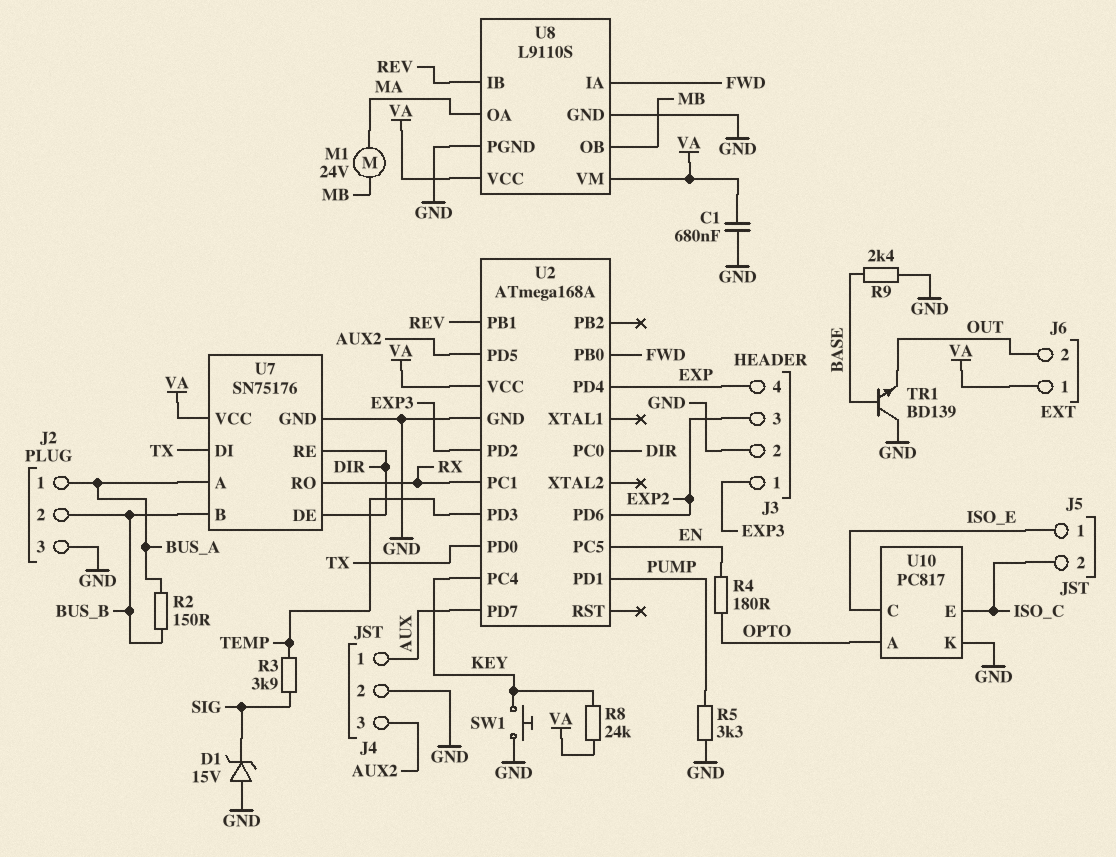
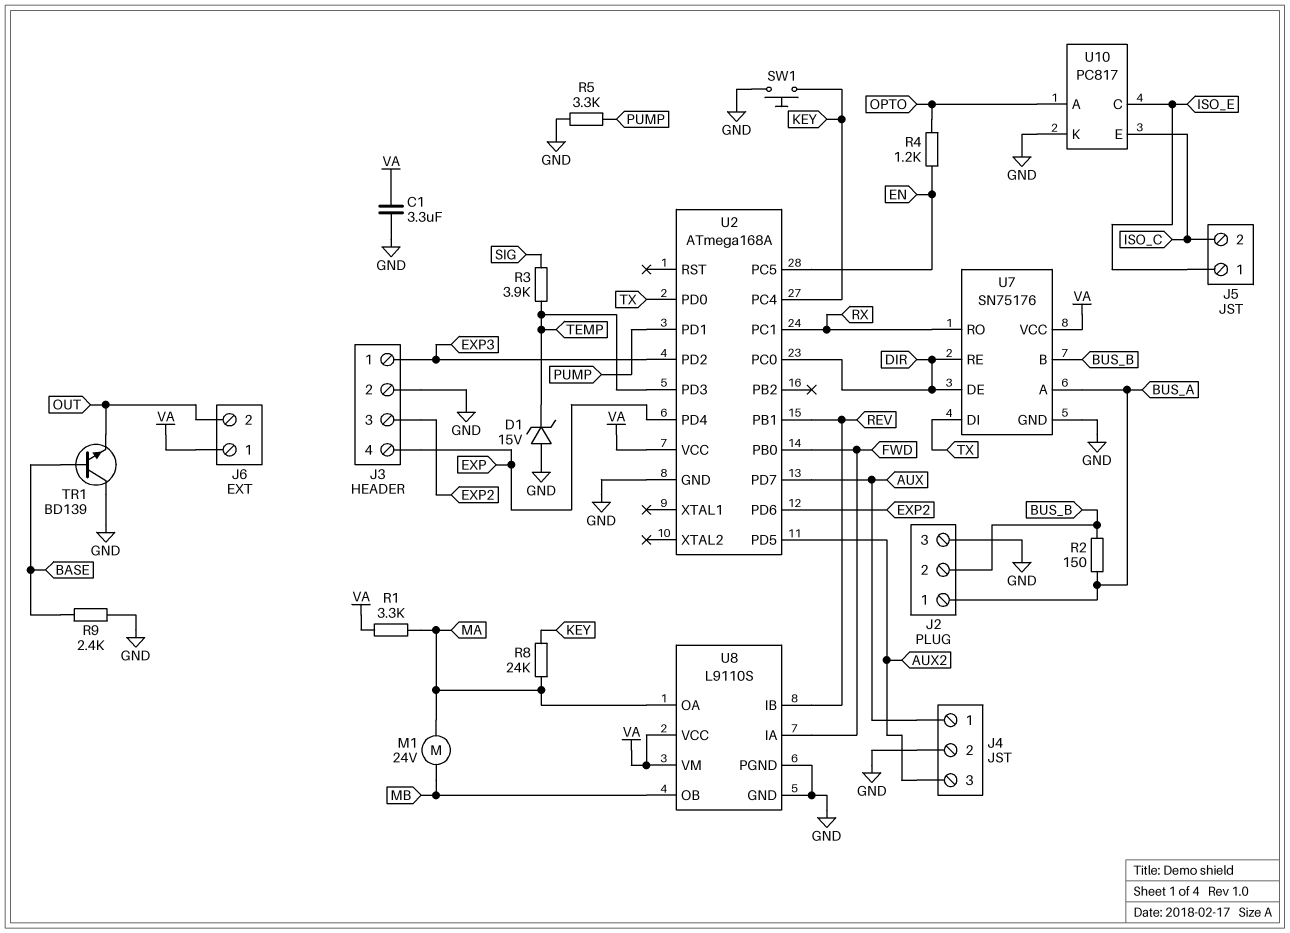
C1: 680nF (GND, VA) -> 3.3uF (GND, VA)
D1: zener 15V (A GND, K SIG) -> zener 15V (A GND, K TEMP)
R1: none -> 3.3k (MA, VA)
R4: 180 (EN, OPTO) -> 1.2k (EN, OPTO)
R8: 24k (KEY, VA) -> 24k (KEY, MA)

